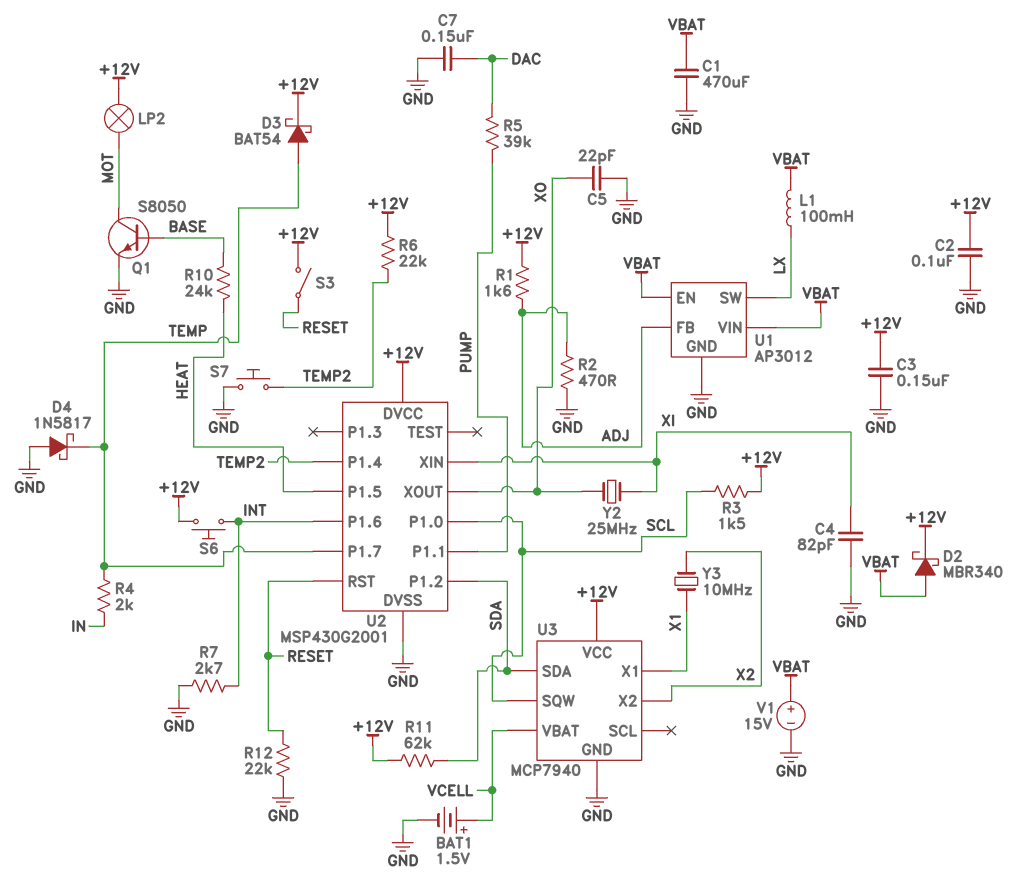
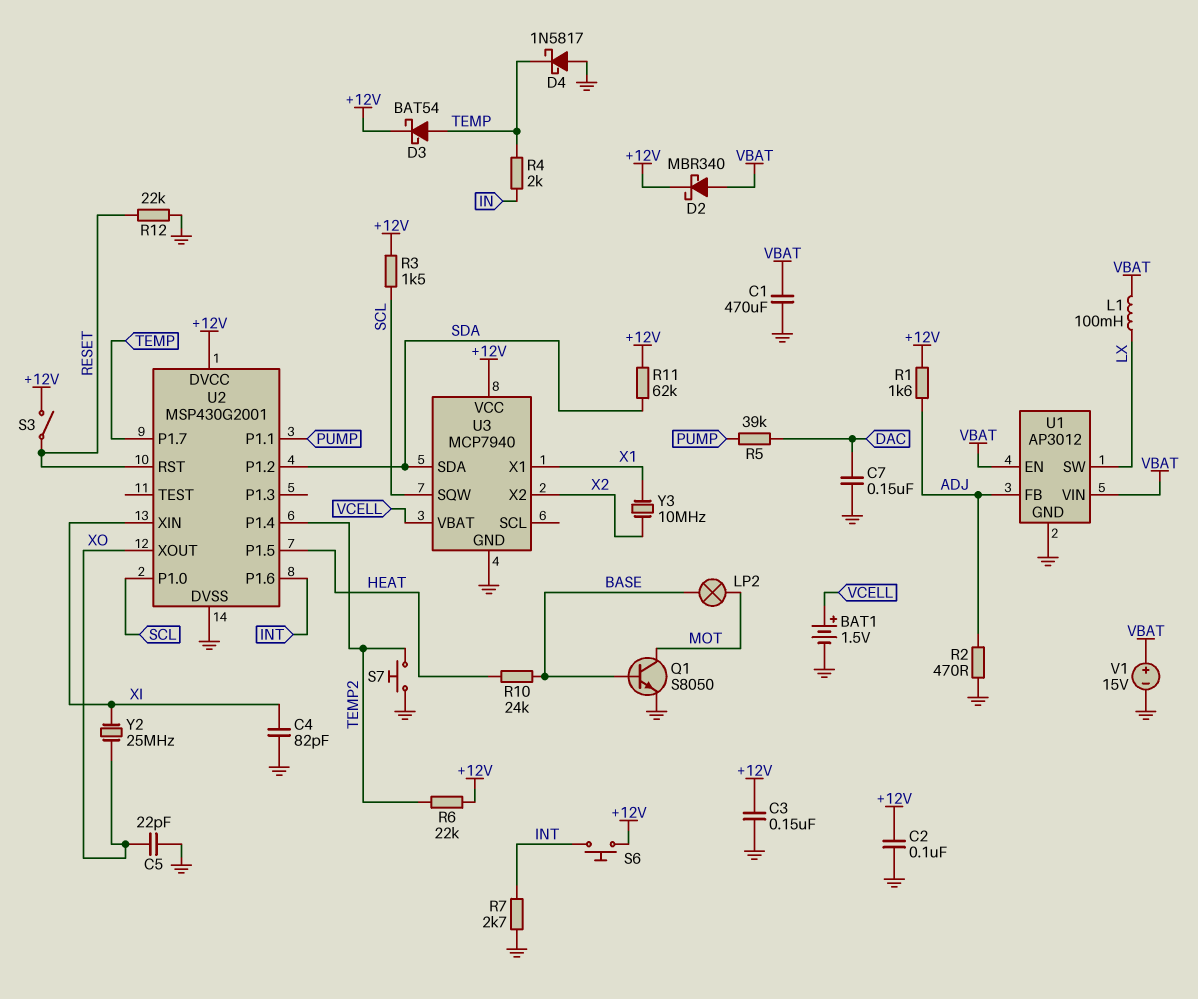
LP2: lamp (+12V, MOT) -> lamp (BASE, MOT)

